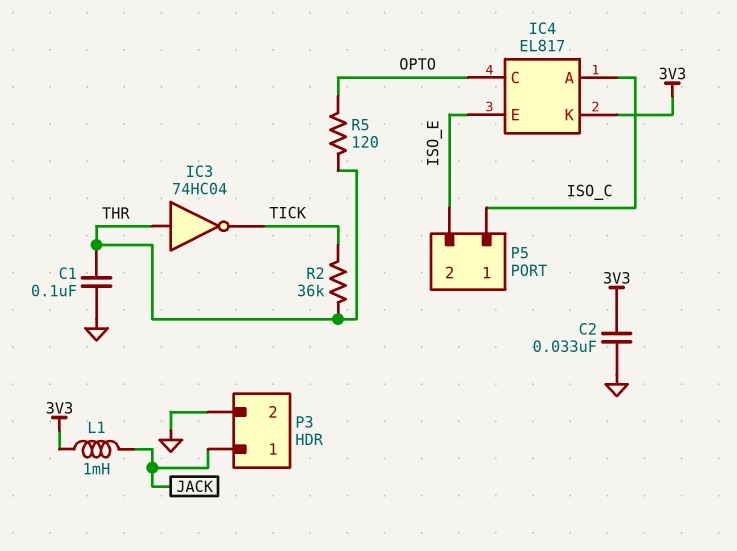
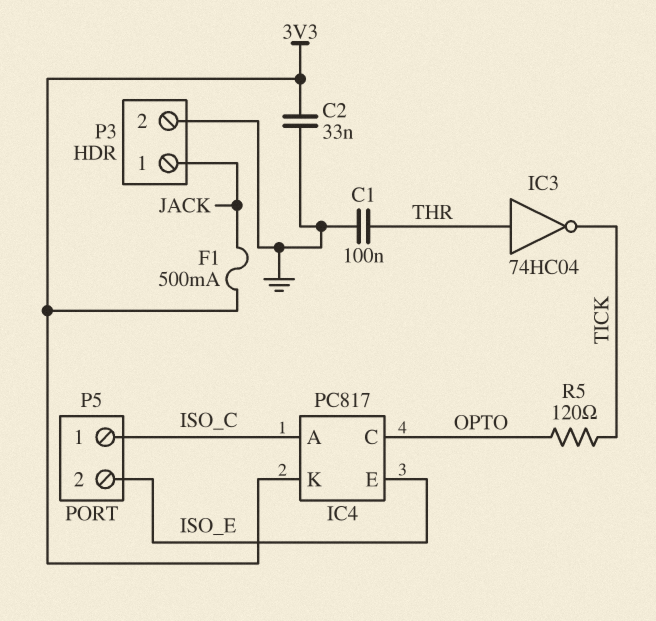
F1: none -> 500mA (3V3, JACK)
IC4: EL817 -> PC817
L1: 1mH (3V3, JACK) -> none
R2: 36k (THR, TICK) -> none
R5: 120 (OPTO, THR) -> 120 (OPTO, TICK)

